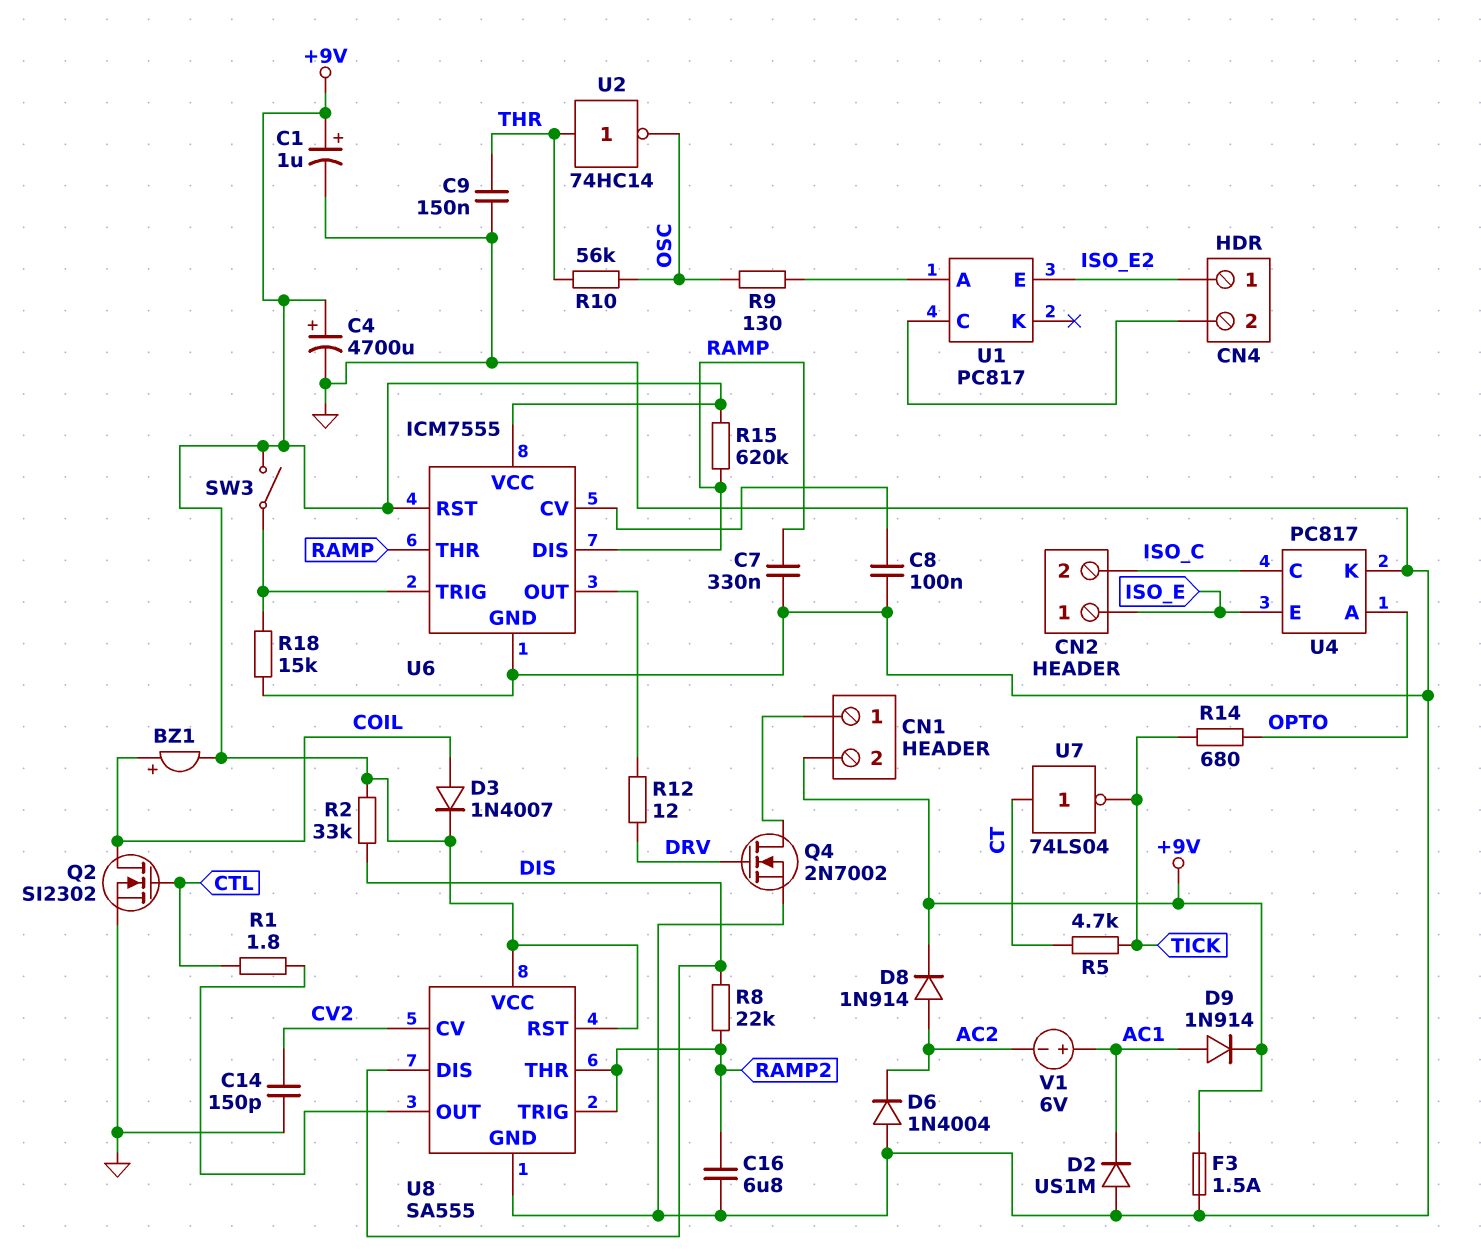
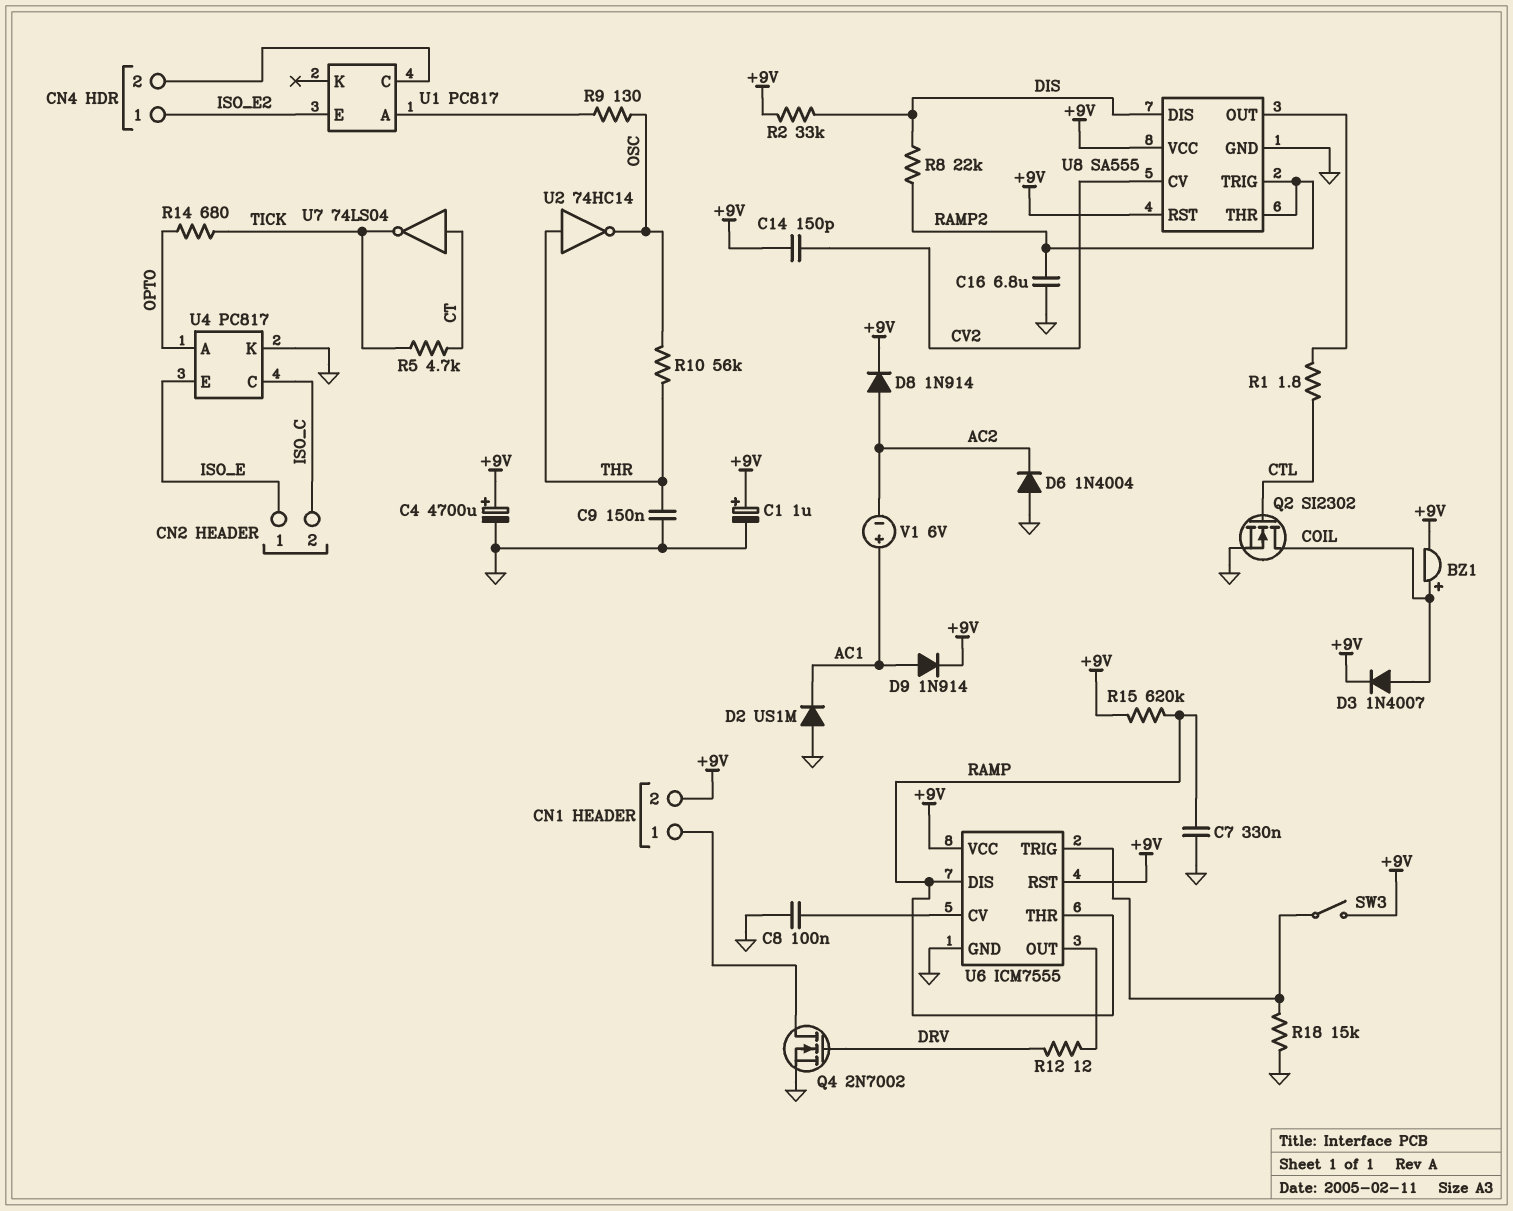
C14: 150pF (CV2, GND) -> 150pF (+9V, CV2)
F3: 1.5A (+9V, GND) -> none

